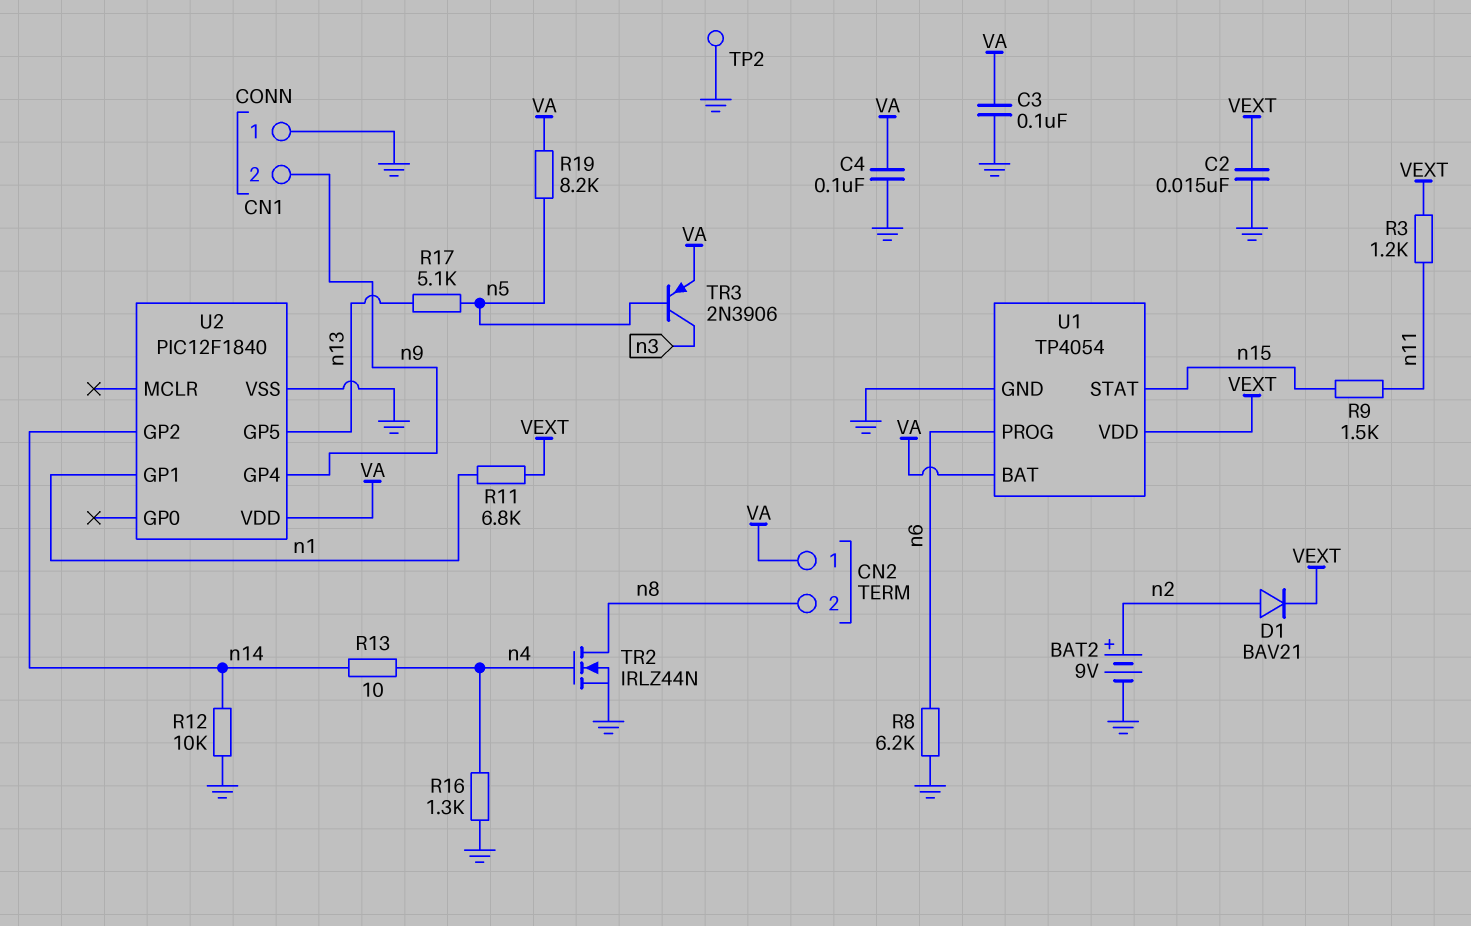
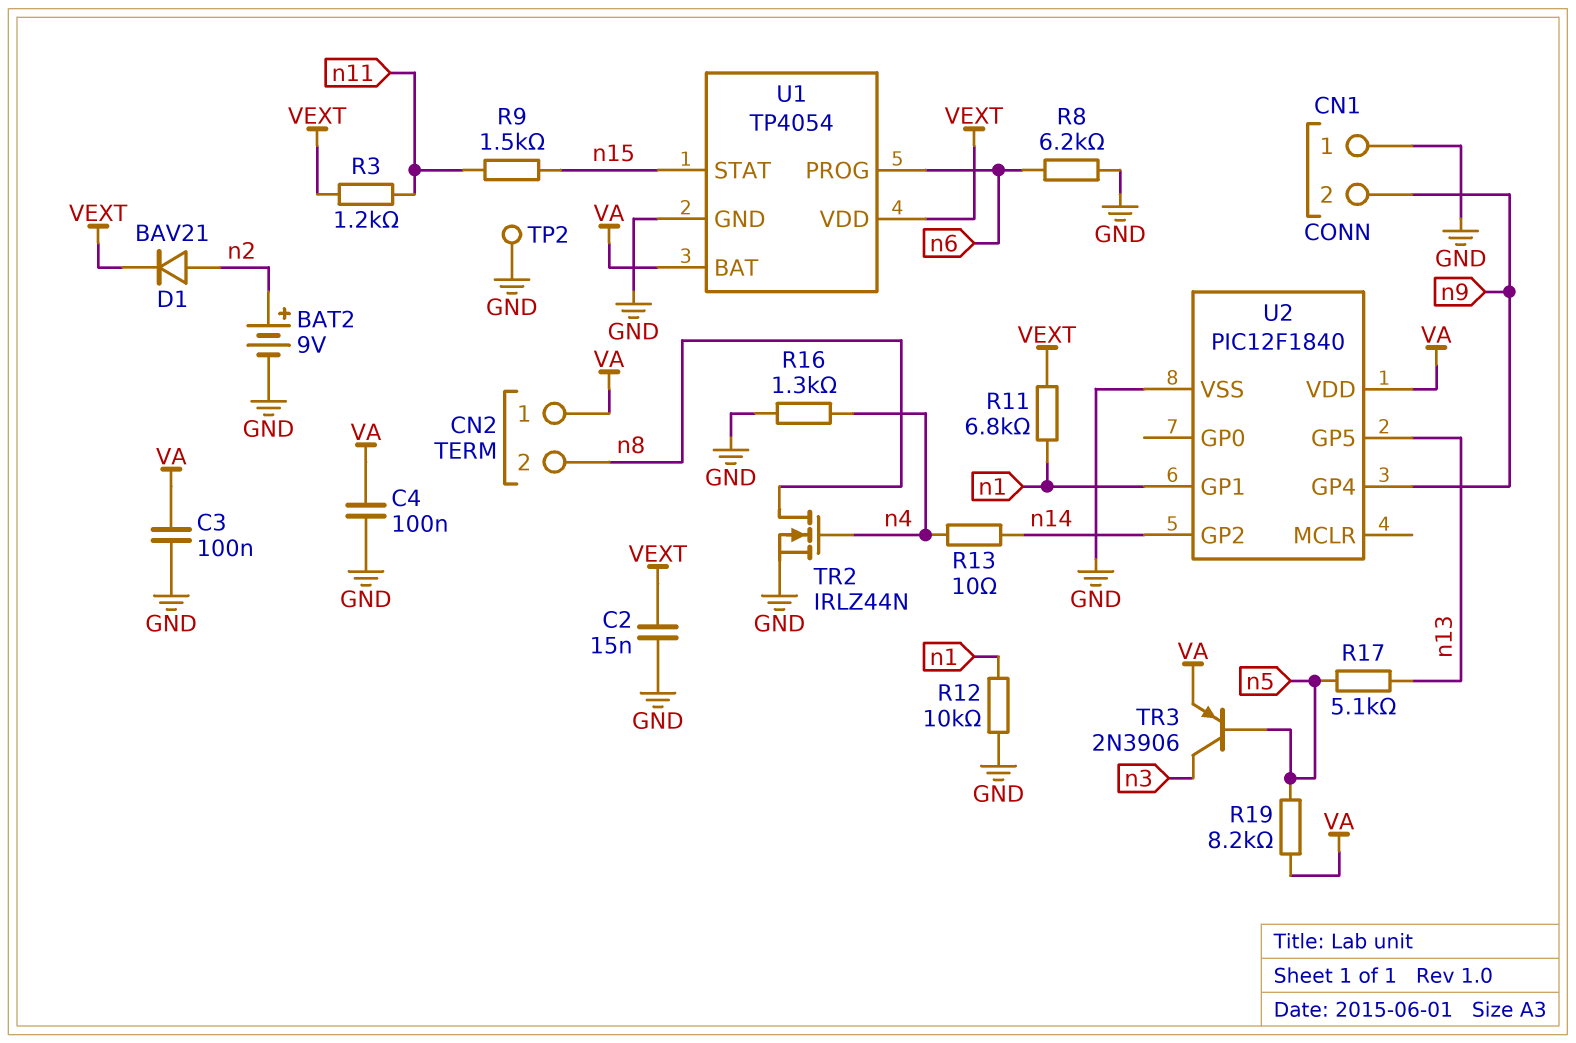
R12: 10k (GND, n14) -> 10k (GND, n1)

